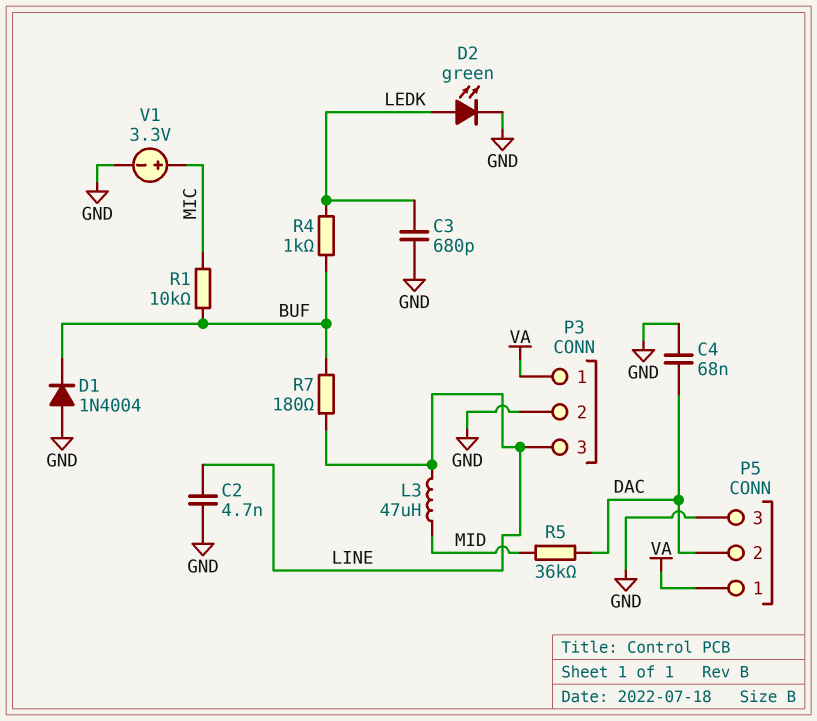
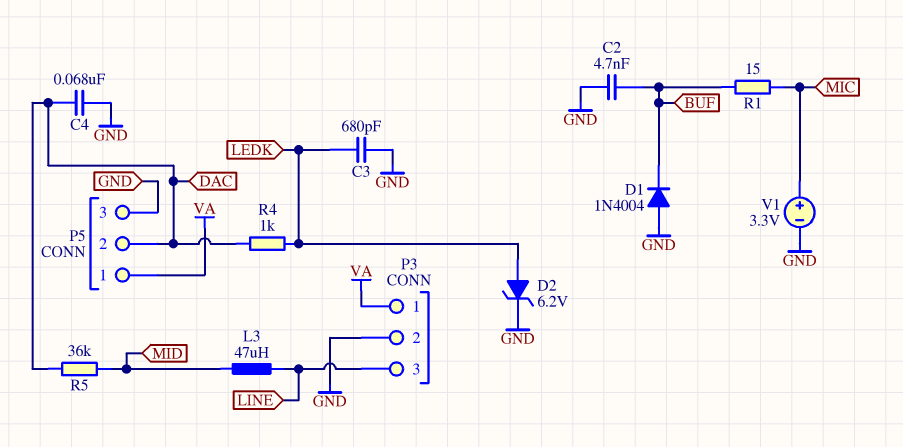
C2: 4.7nF (GND, LINE) -> 4.7nF (BUF, GND)
D2: LED green (A LEDK, K GND) -> zener 6.2V (A LEDK, K GND)
R1: 10k (BUF, MIC) -> 15 (BUF, MIC)
R4: 1k (BUF, LEDK) -> 1k (DAC, LEDK)
R7: 180 (BUF, LINE) -> none

